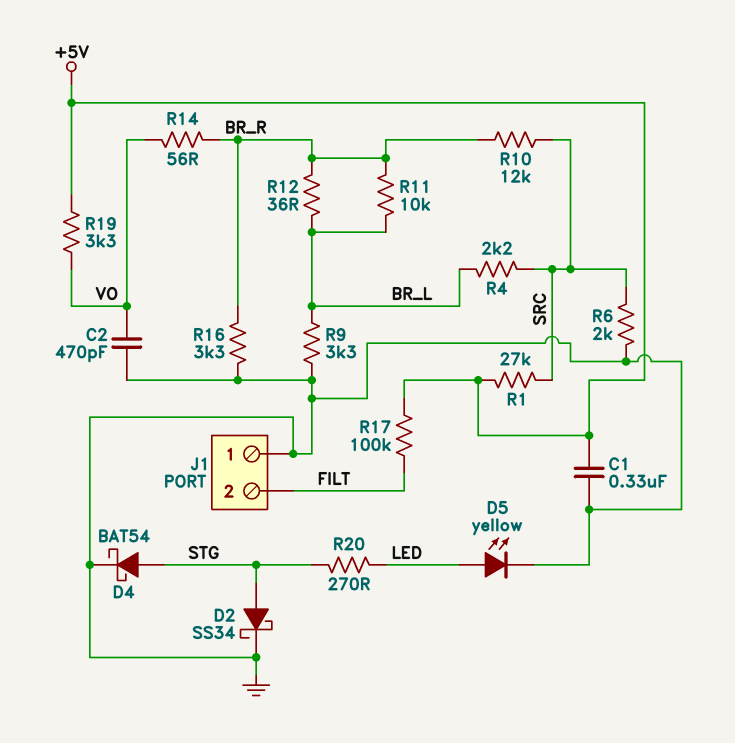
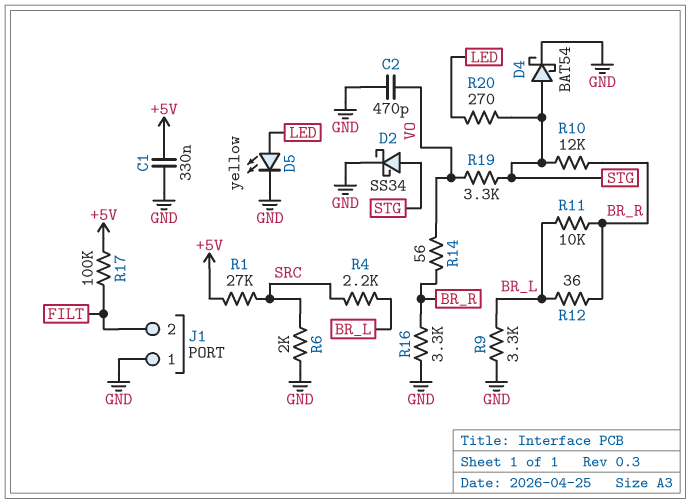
R10: 12k (BR_R, SRC) -> 12k (BR_R, STG)
R19: 3.3k (+5V, VO) -> 3.3k (STG, VO)

